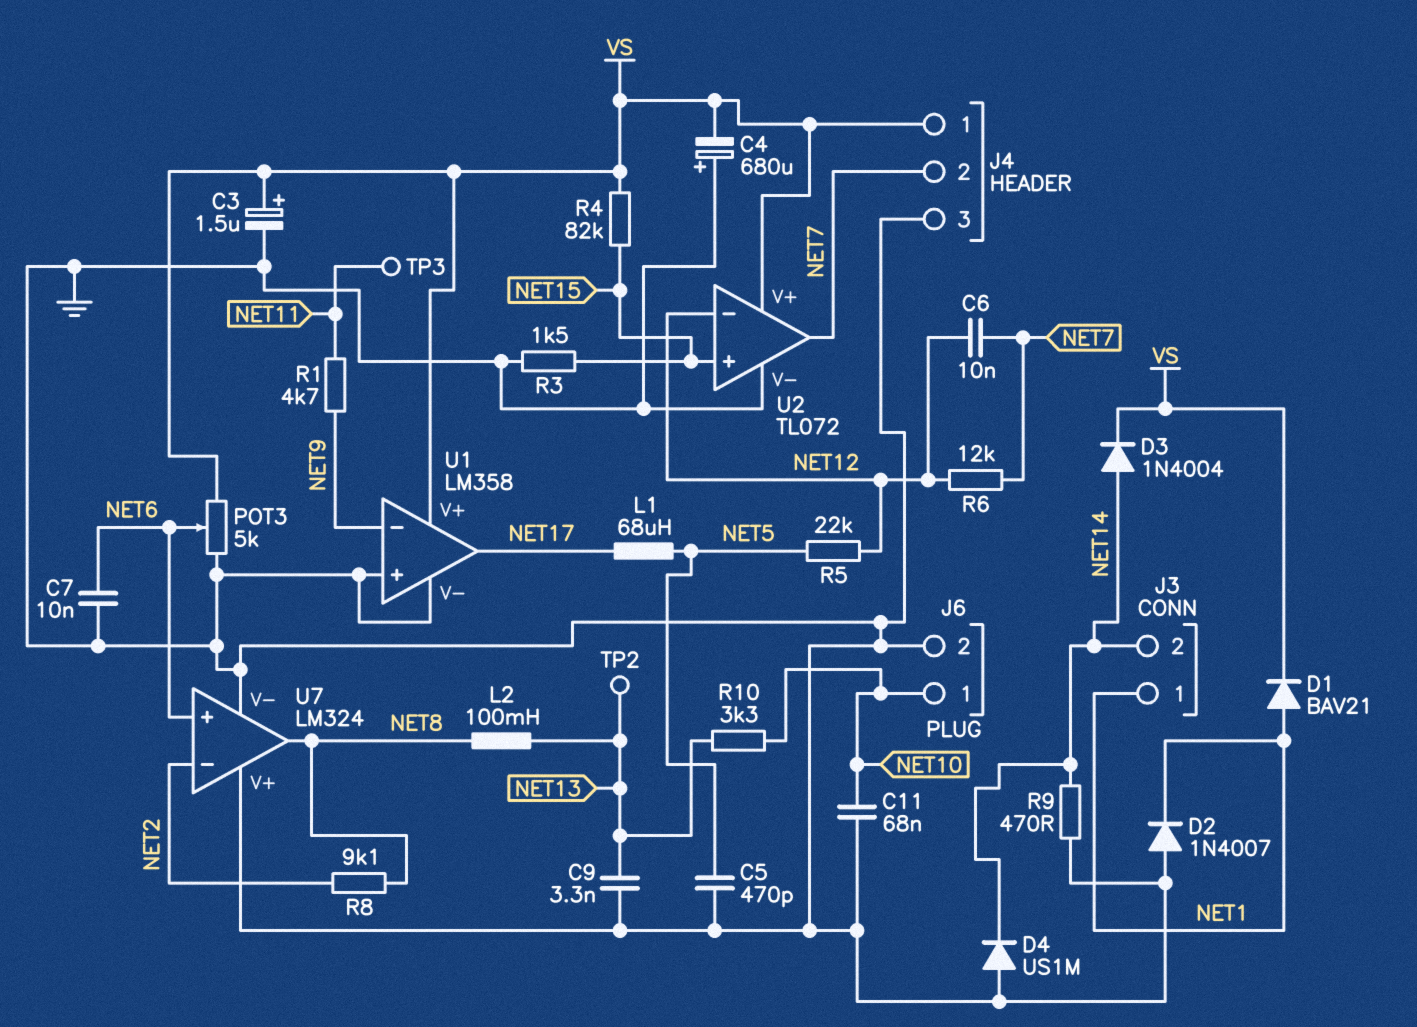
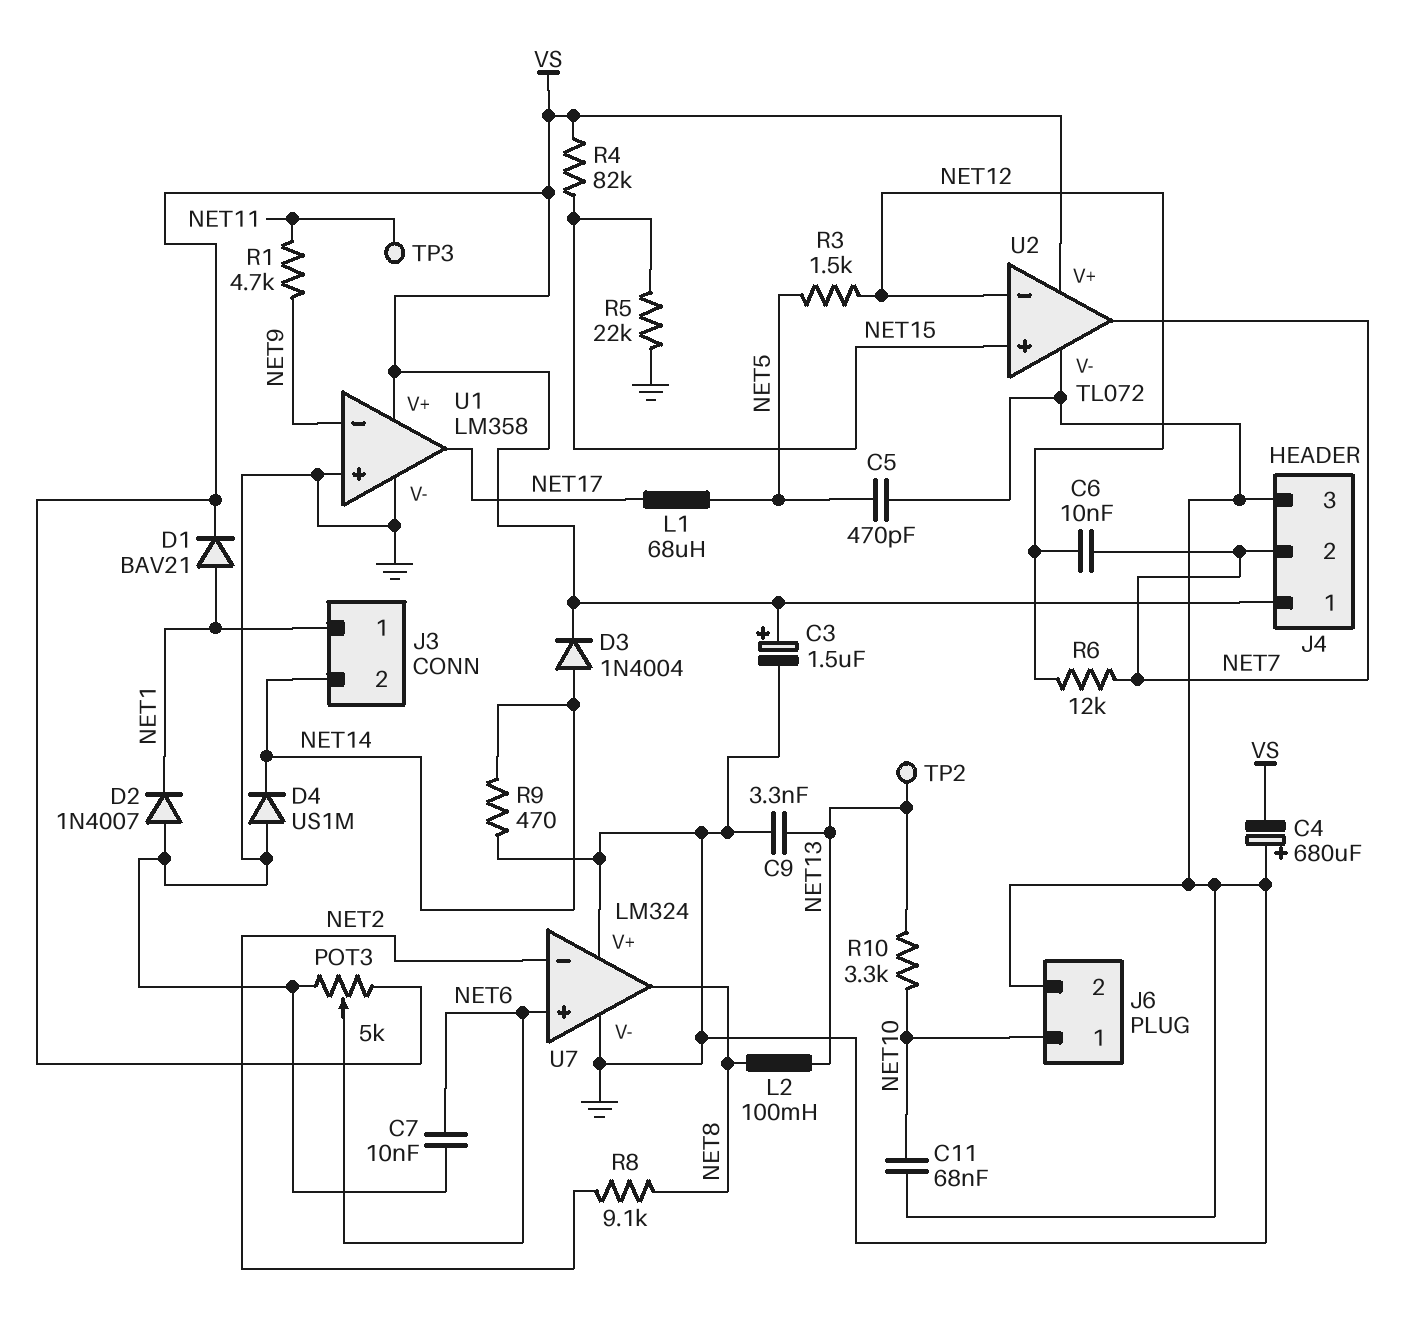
R3: 1.5k (GND, NET15) -> 1.5k (NET5, NET12)
R5: 22k (NET5, NET12) -> 22k (GND, NET15)

